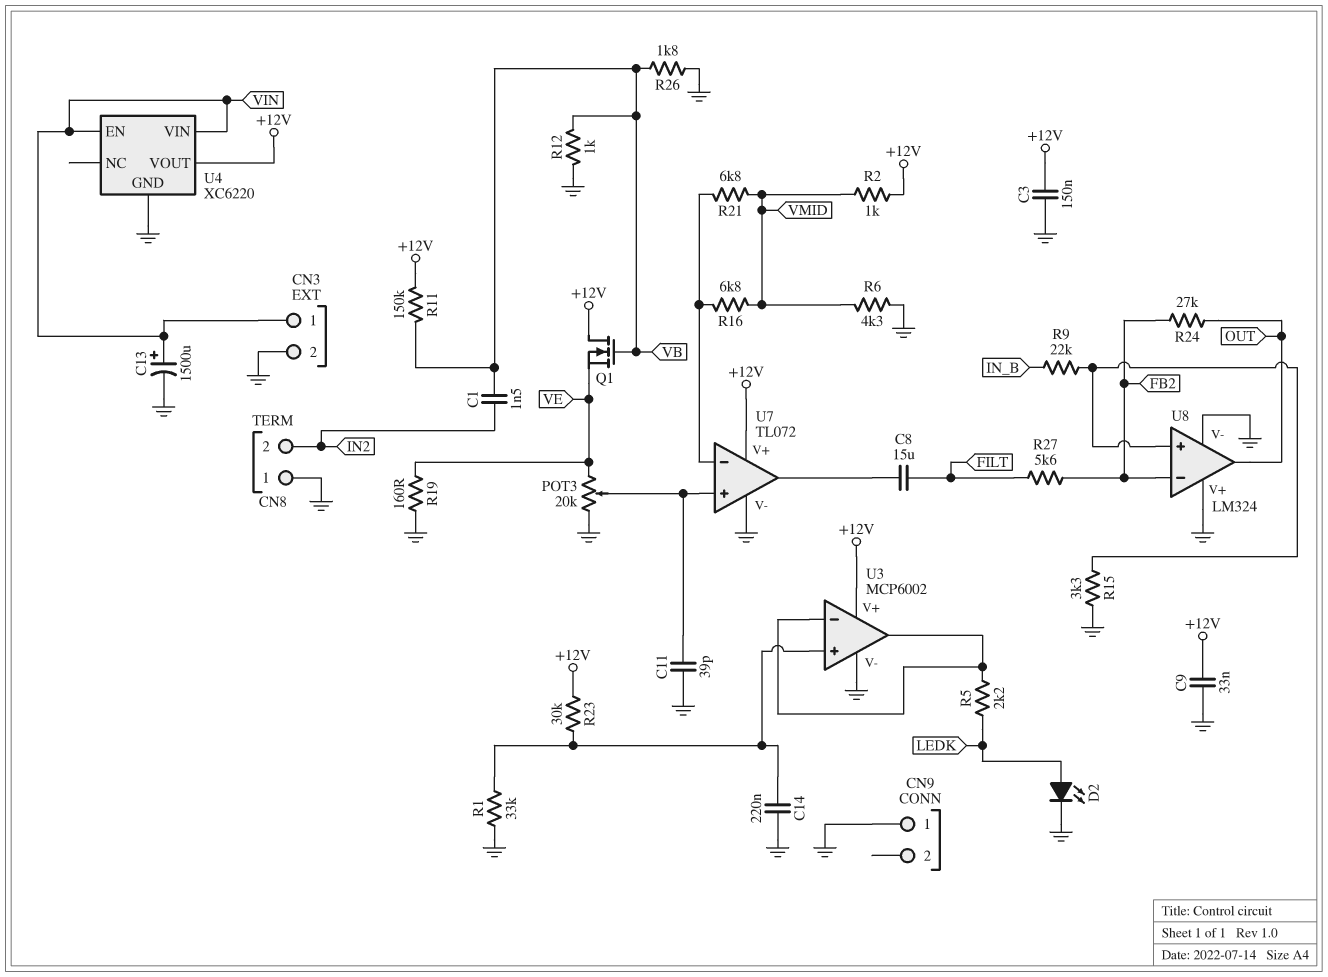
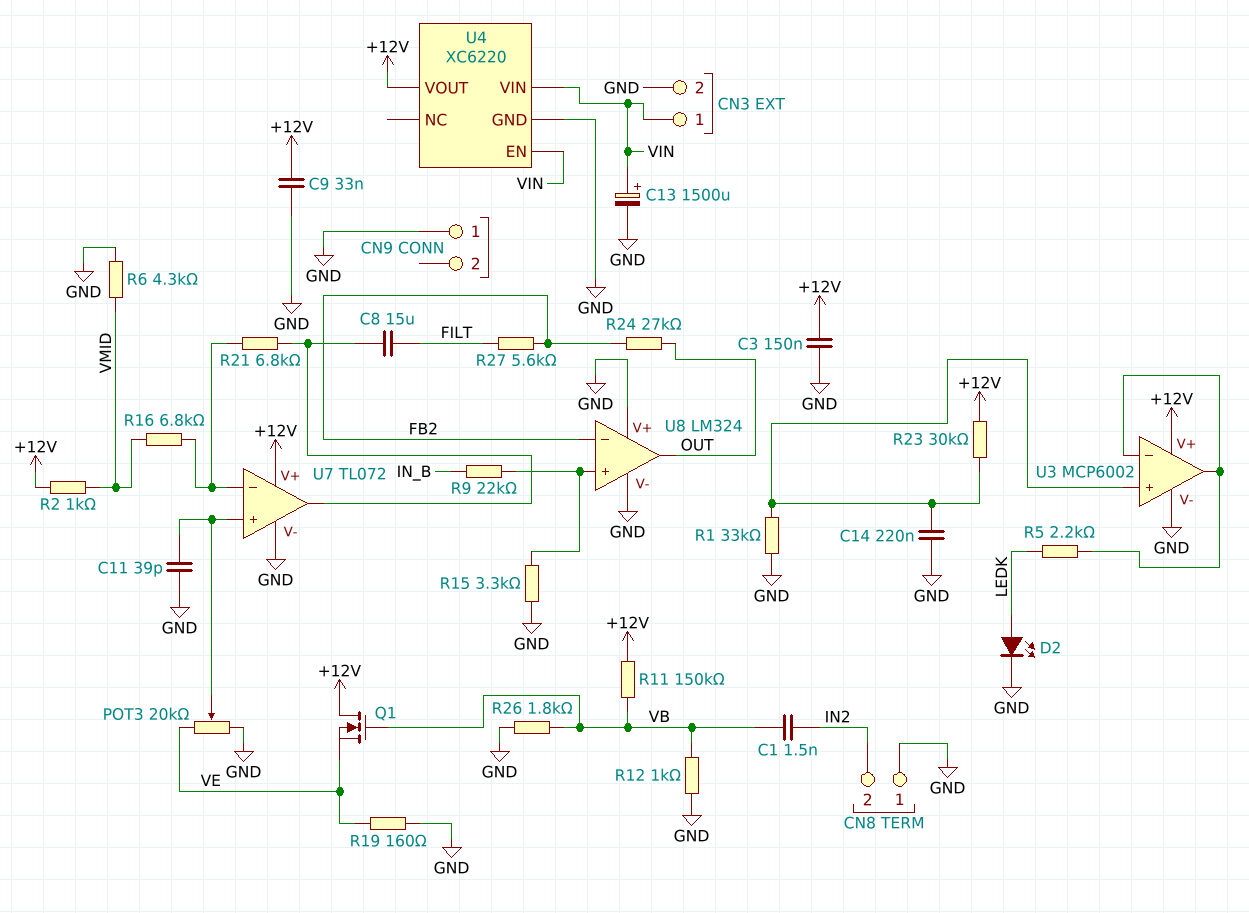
R21: 6.8k (U7/in-, VMID) -> 6.8k (U7/in-, U7/out)

